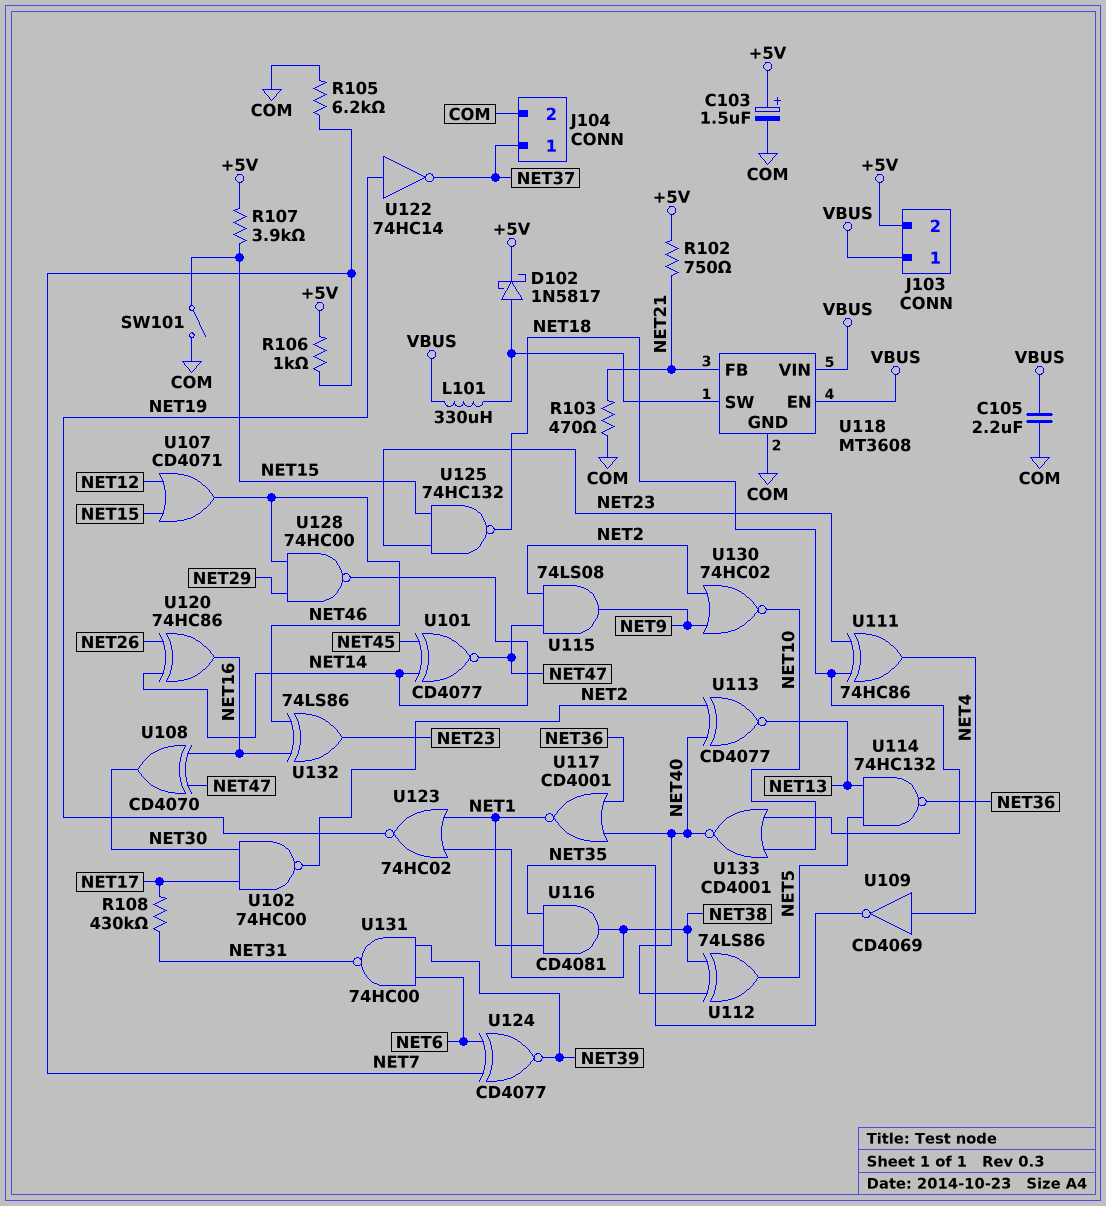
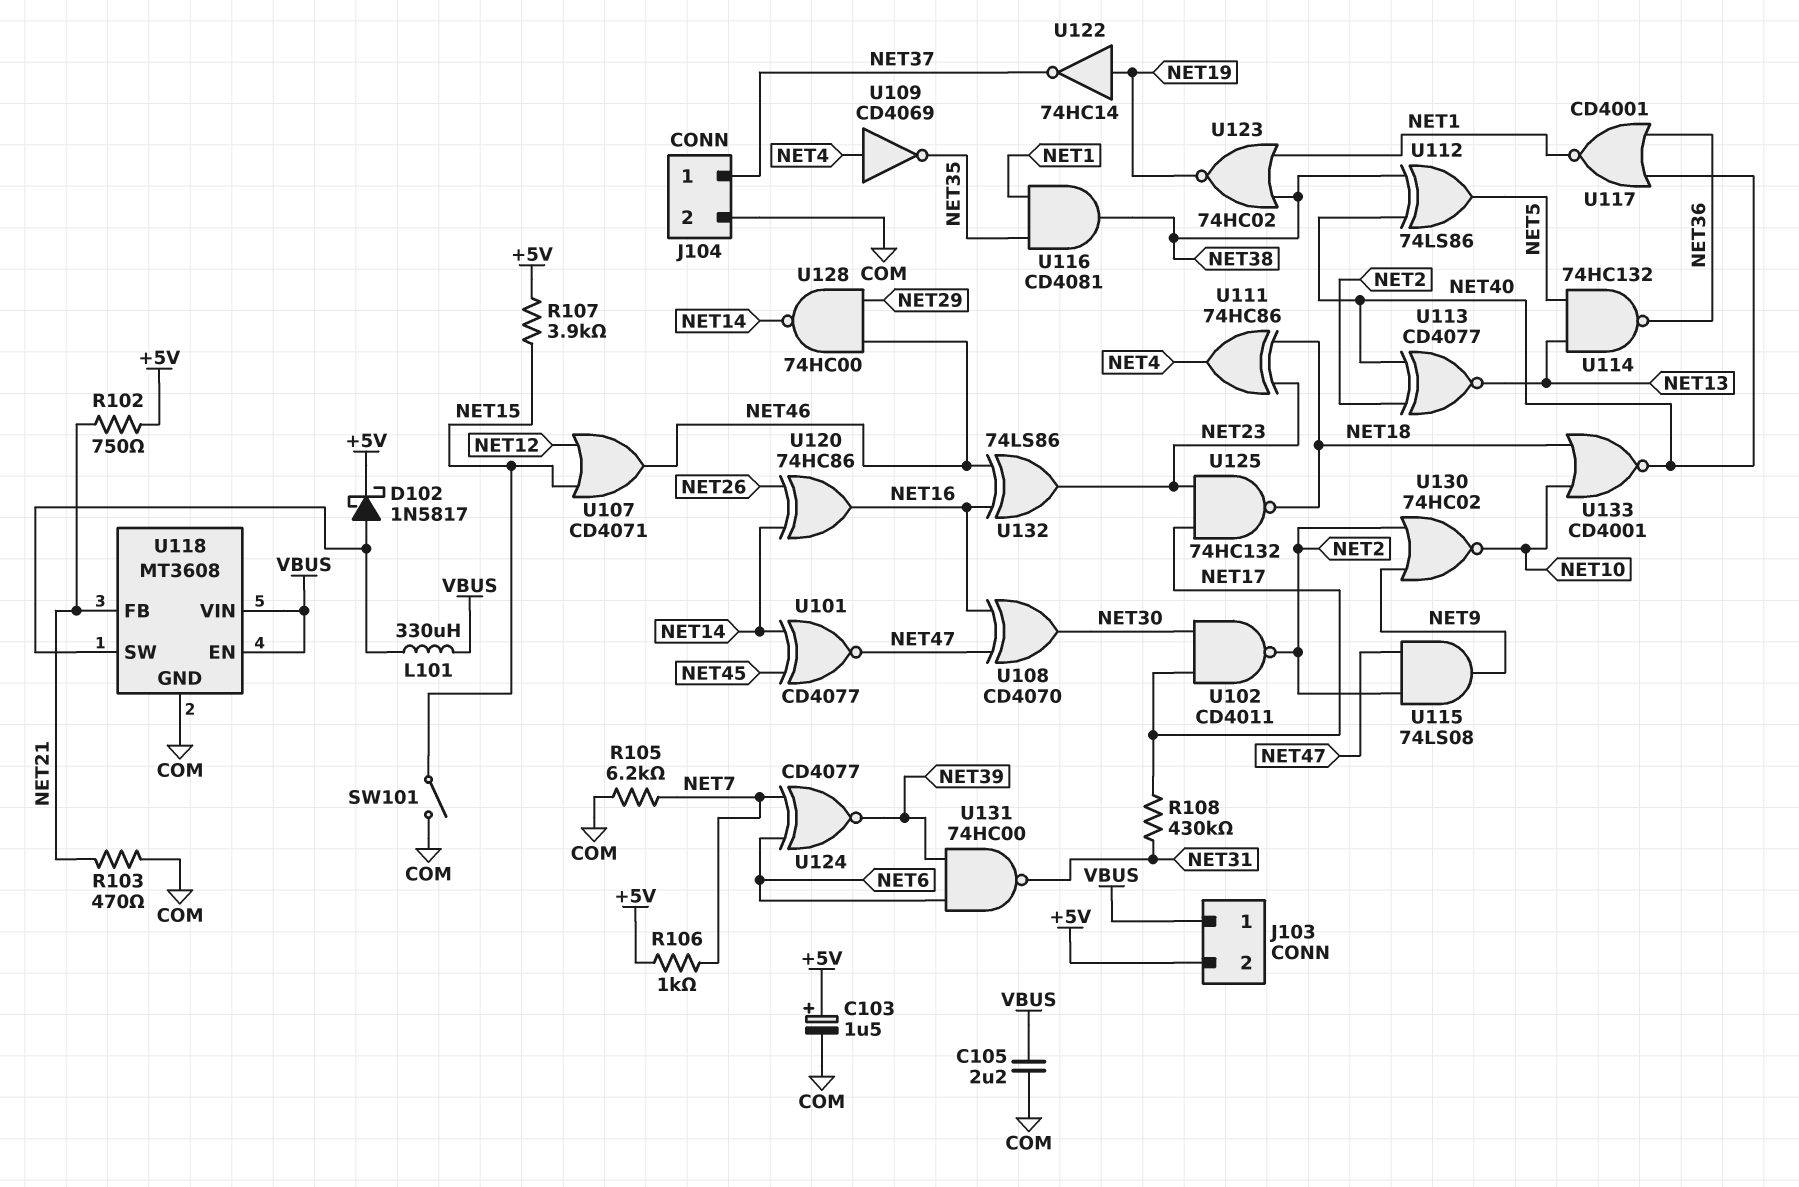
U102: NAND 74HC00 (in NET17, in NET30, out NET2) -> NAND CD4011 (in NET17, in NET30, out NET2)
U125: NAND 74HC132 (in NET15, in NET23, out NET18) -> NAND 74HC132 (in NET17, in NET23, out NET18)

